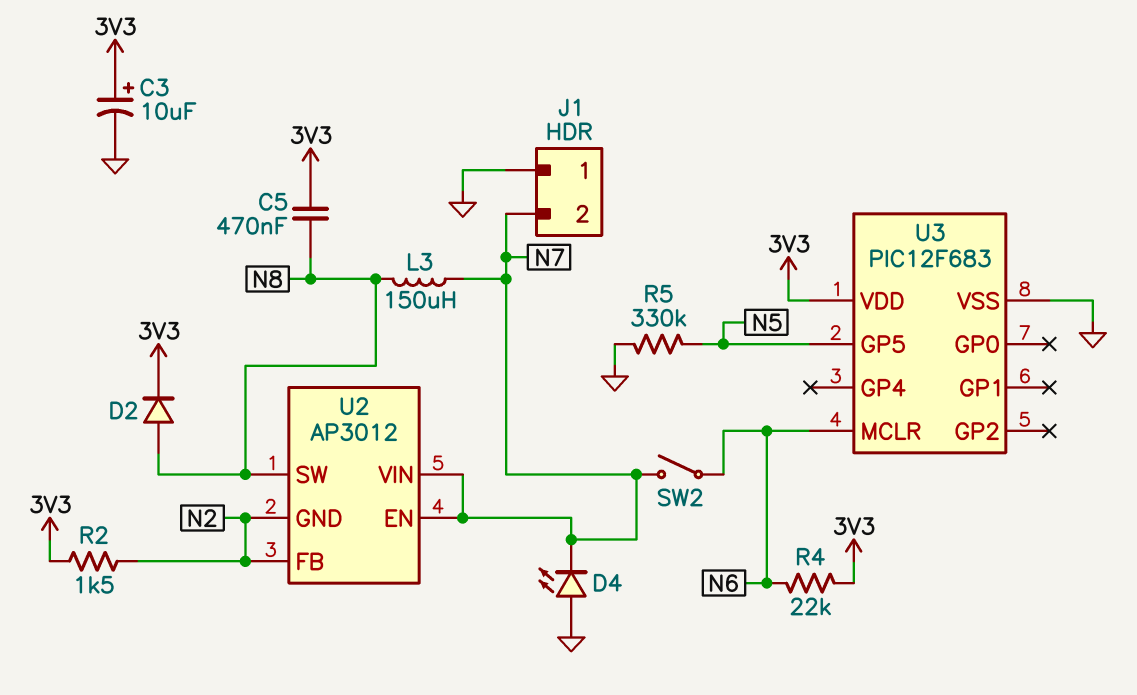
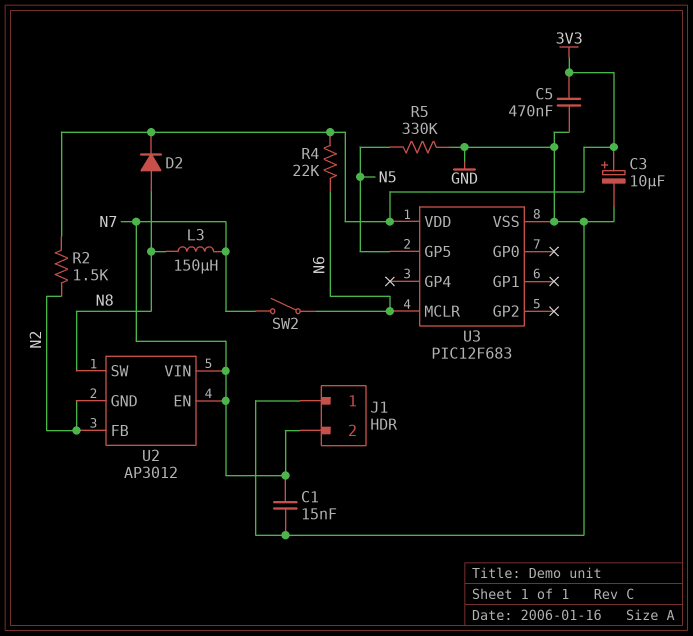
C1: none -> 15nF (GND, N7)
C5: 470nF (3V3, N8) -> 470nF (3V3, GND)
D4: LED (A GND, K N7) -> none

